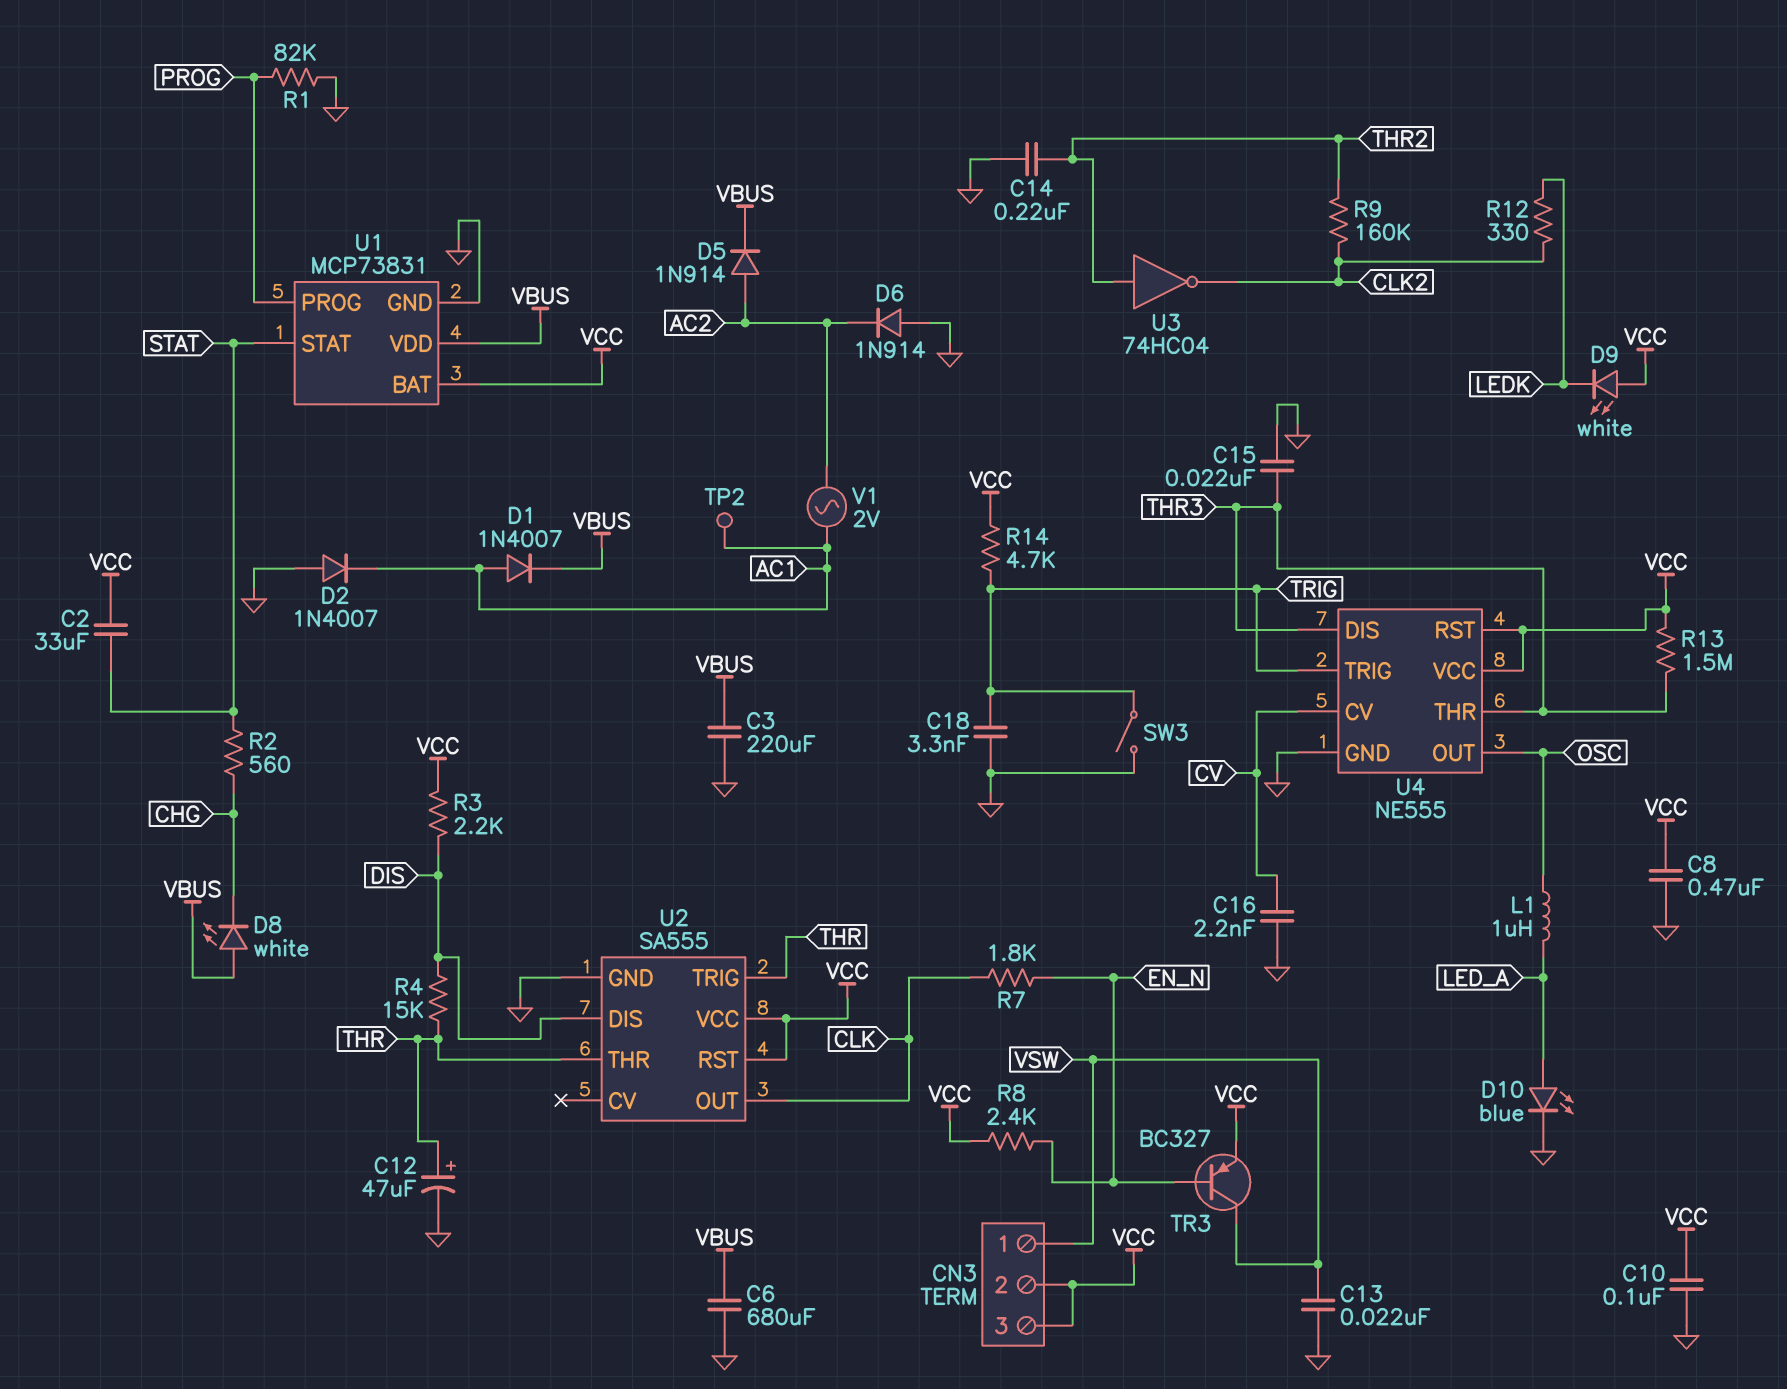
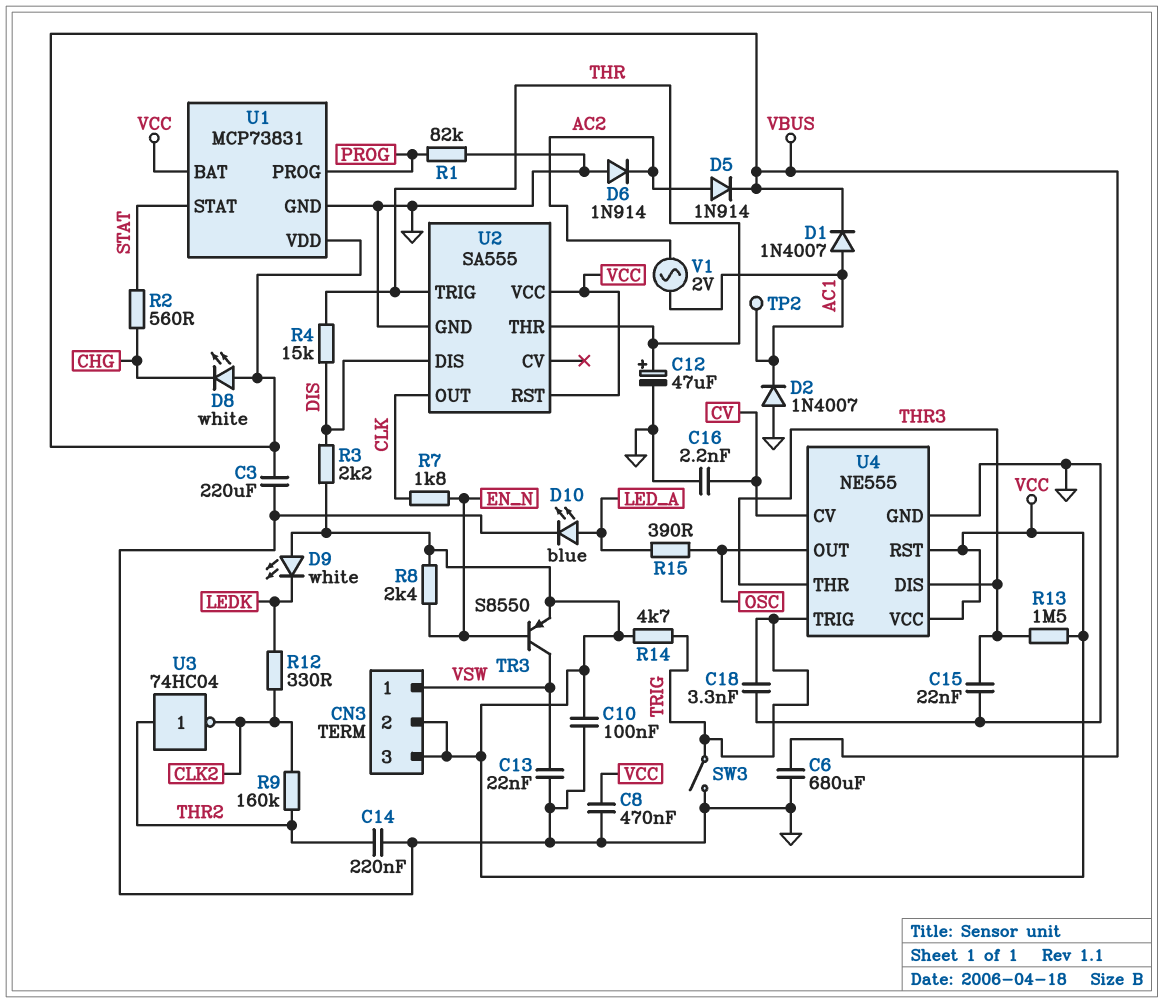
C2: 33uF (STAT, VCC) -> none
L1: 1uH (LED_A, OSC) -> none
R15: none -> 390 (LED_A, OSC)
TR3: PNP BC327 (B EN_N, C VSW, E VCC) -> PNP S8550 (B EN_N, C VSW, E VCC)

